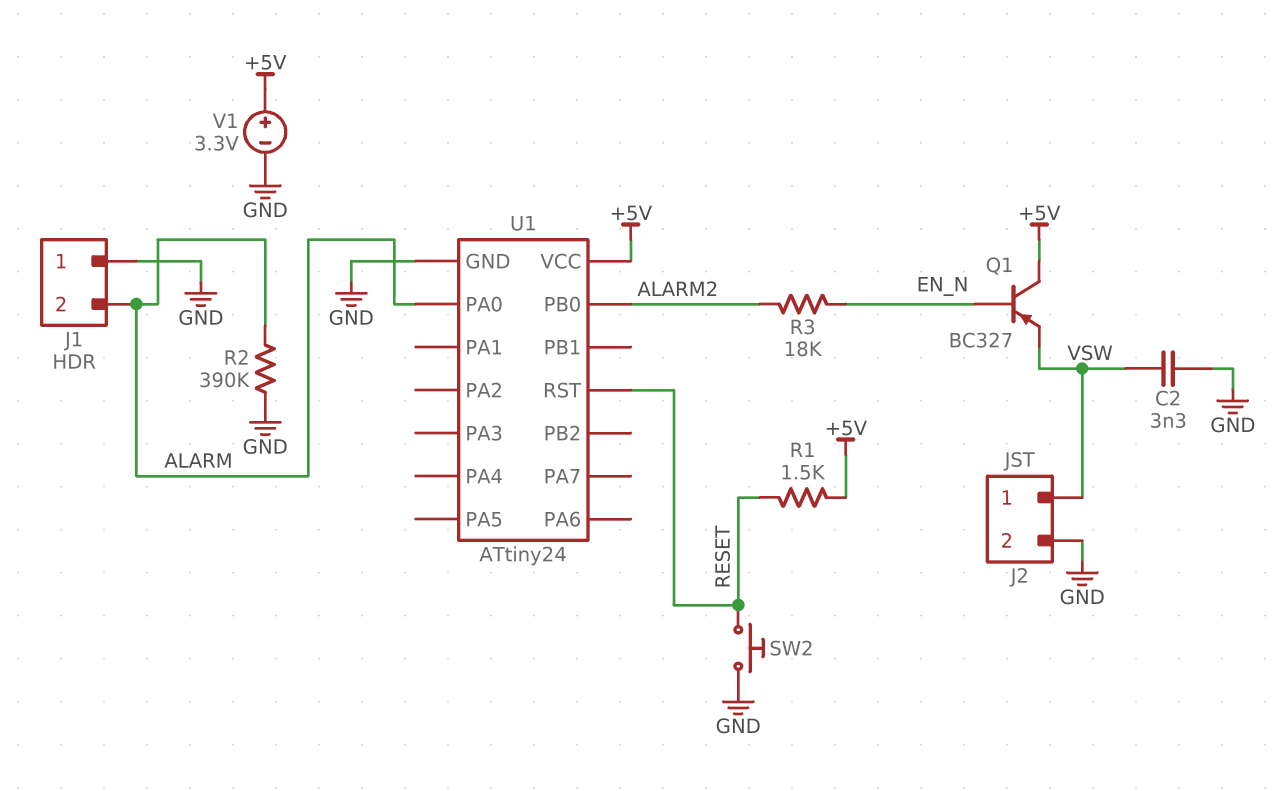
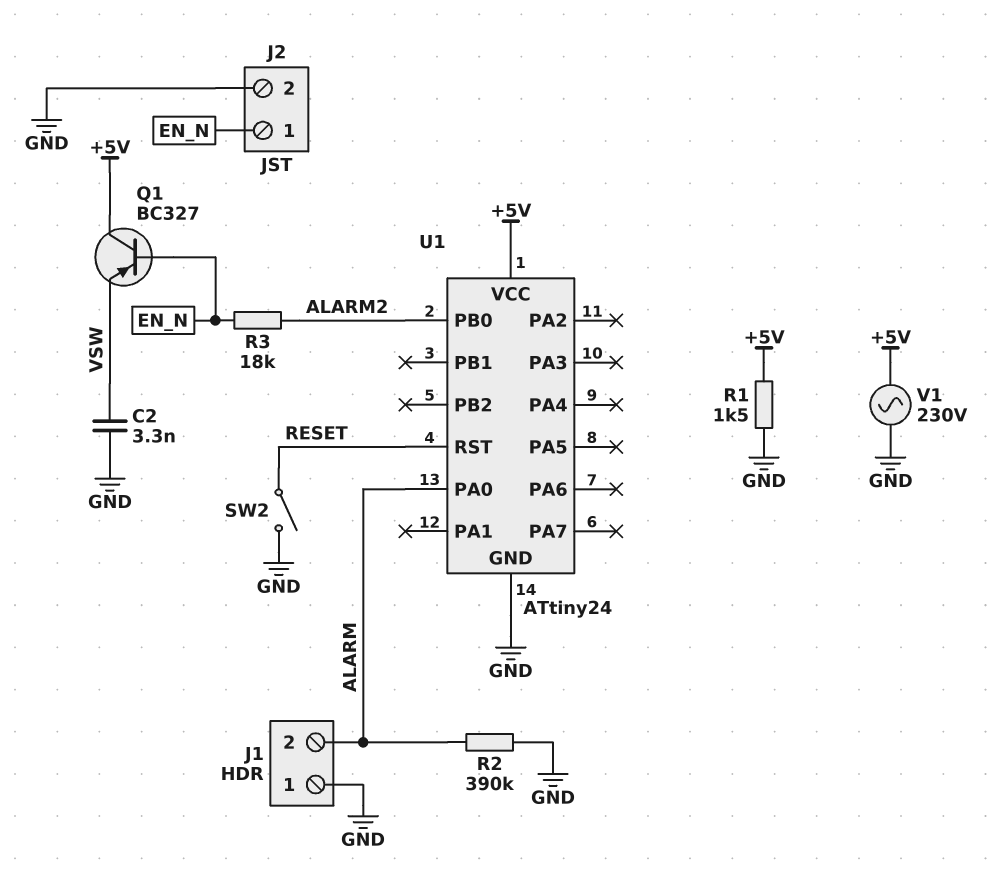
J2 pin 1: VSW -> EN_N
R1: 1.5k (+5V, RESET) -> 1.5k (+5V, GND)
SW2: button (GND, RESET) -> switch (GND, RESET)
V1: 3.3V (plus +5V, minus GND) -> AC 230V (+5V, GND)

